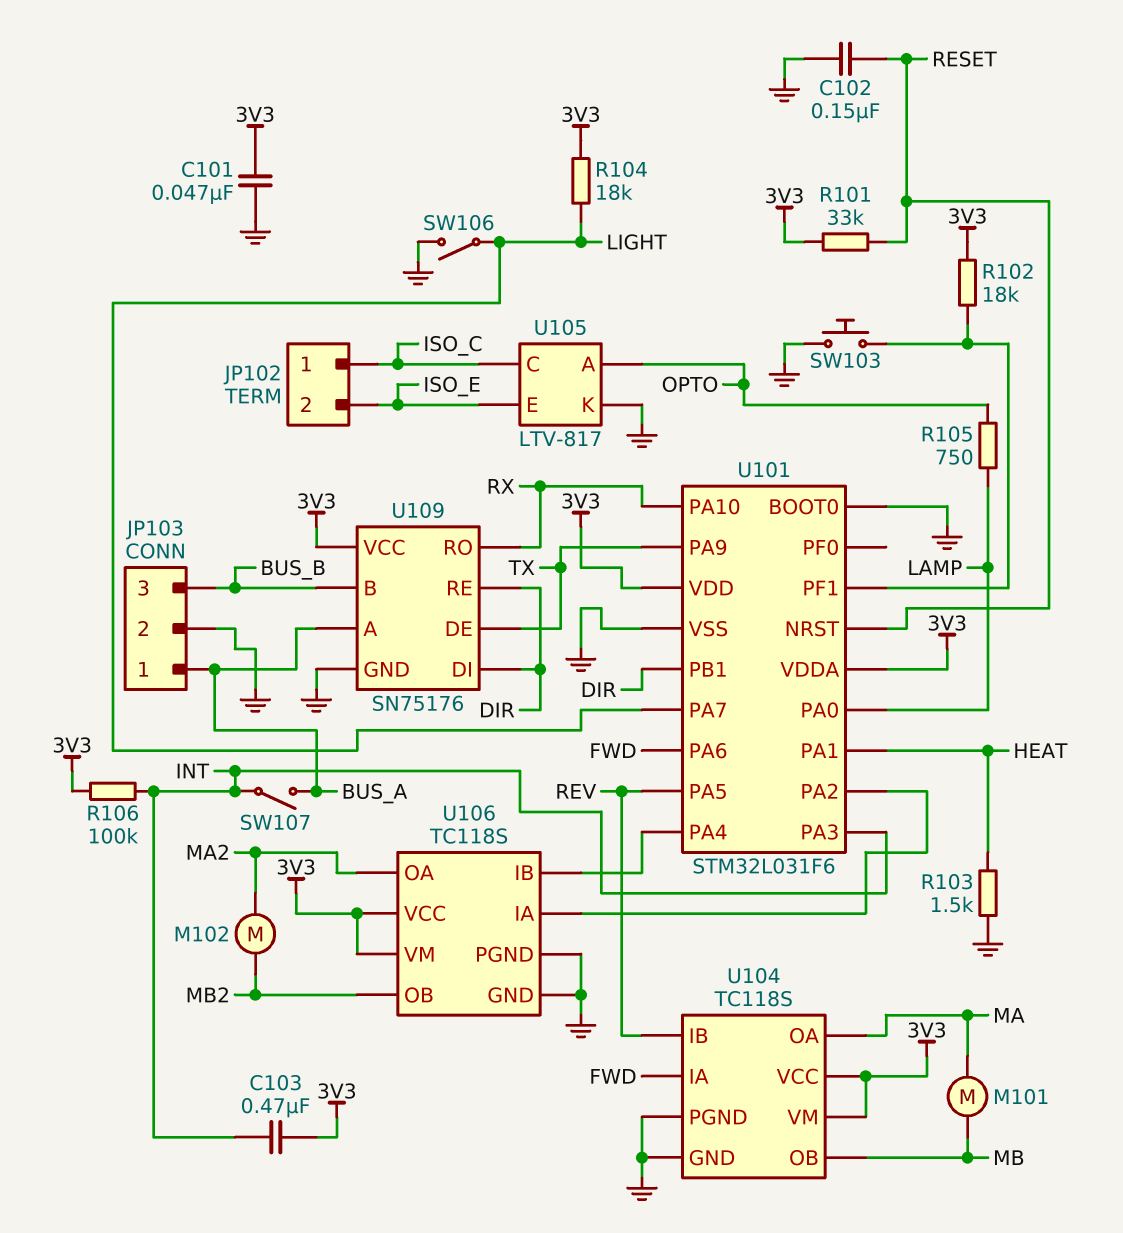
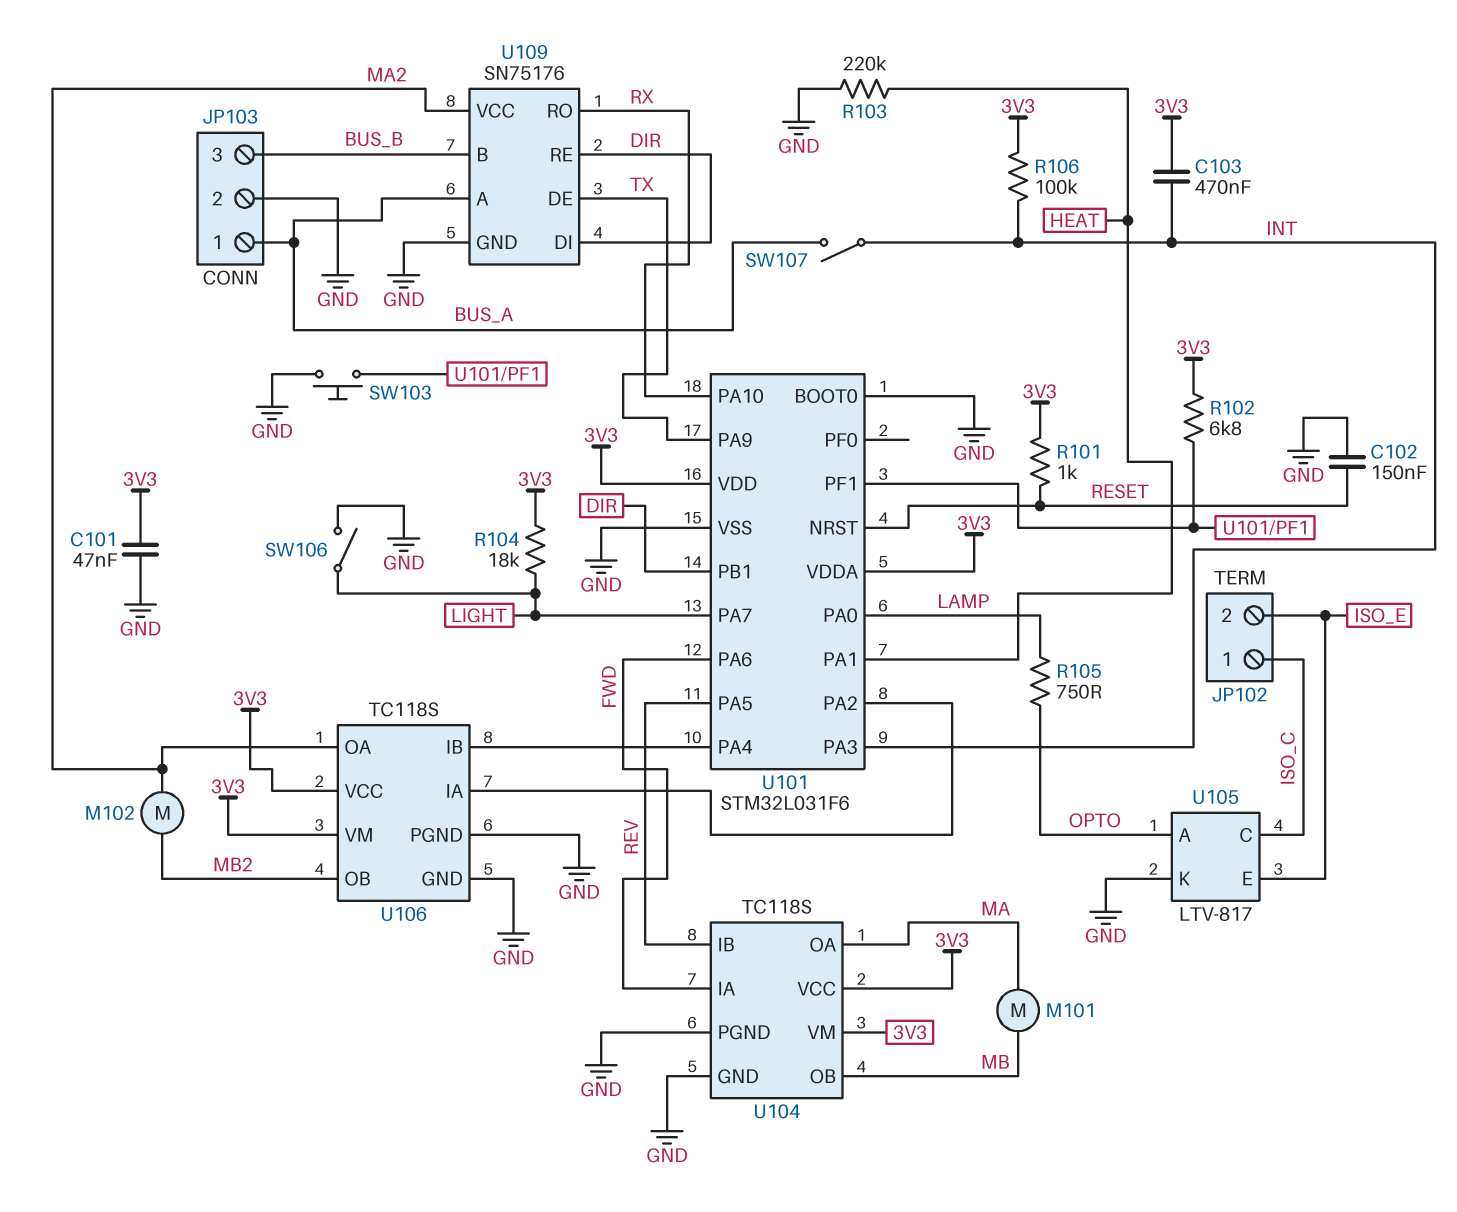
R101: 33k (3V3, RESET) -> 1k (3V3, RESET)
R102: 18k (3V3, U101/PF1) -> 6.8k (3V3, U101/PF1)
R103: 1.5k (GND, HEAT) -> 220k (GND, HEAT)
U109 pin VCC: 3V3 -> MA2

